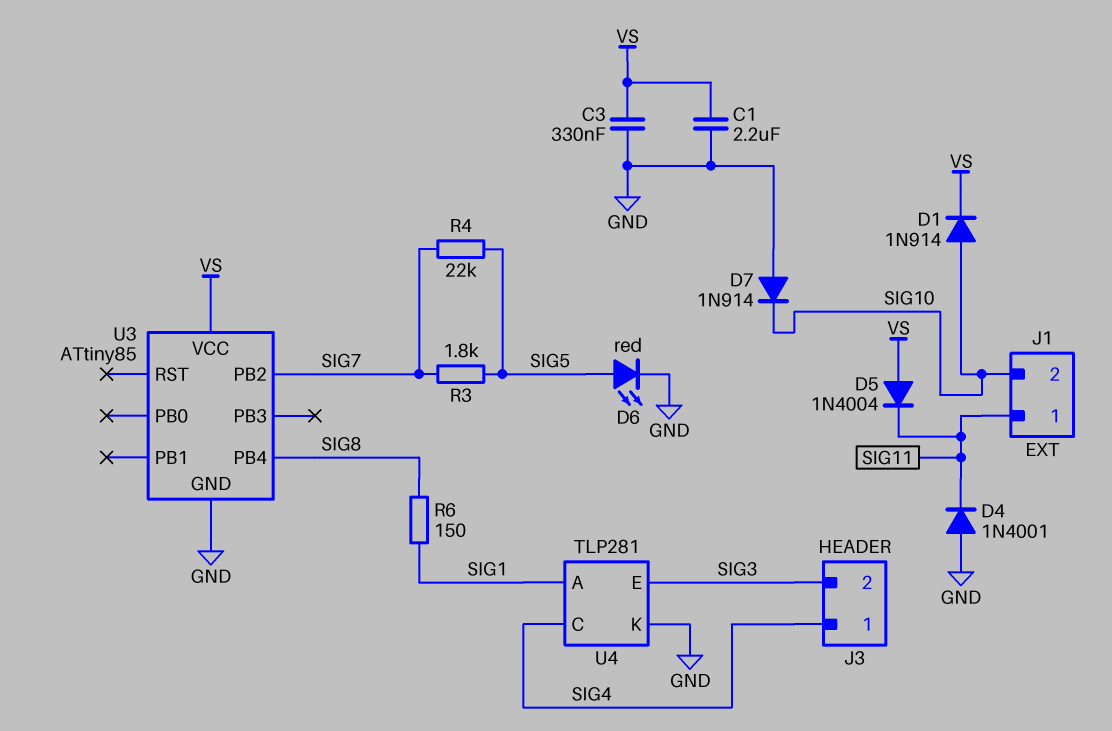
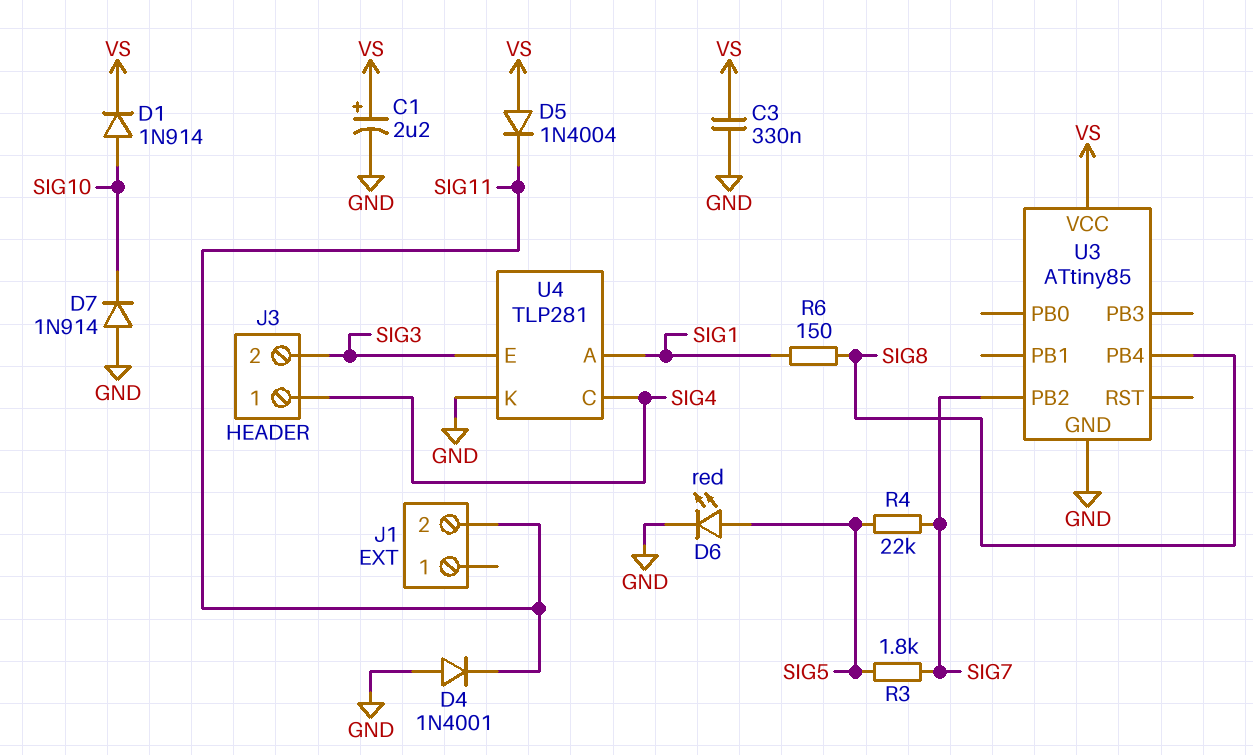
C1: 2.2uF (GND, VS) -> 2.2uF (plus VS, minus GND)
J1 pin 1: SIG11 -> none
J1 pin 2: SIG10 -> SIG11

